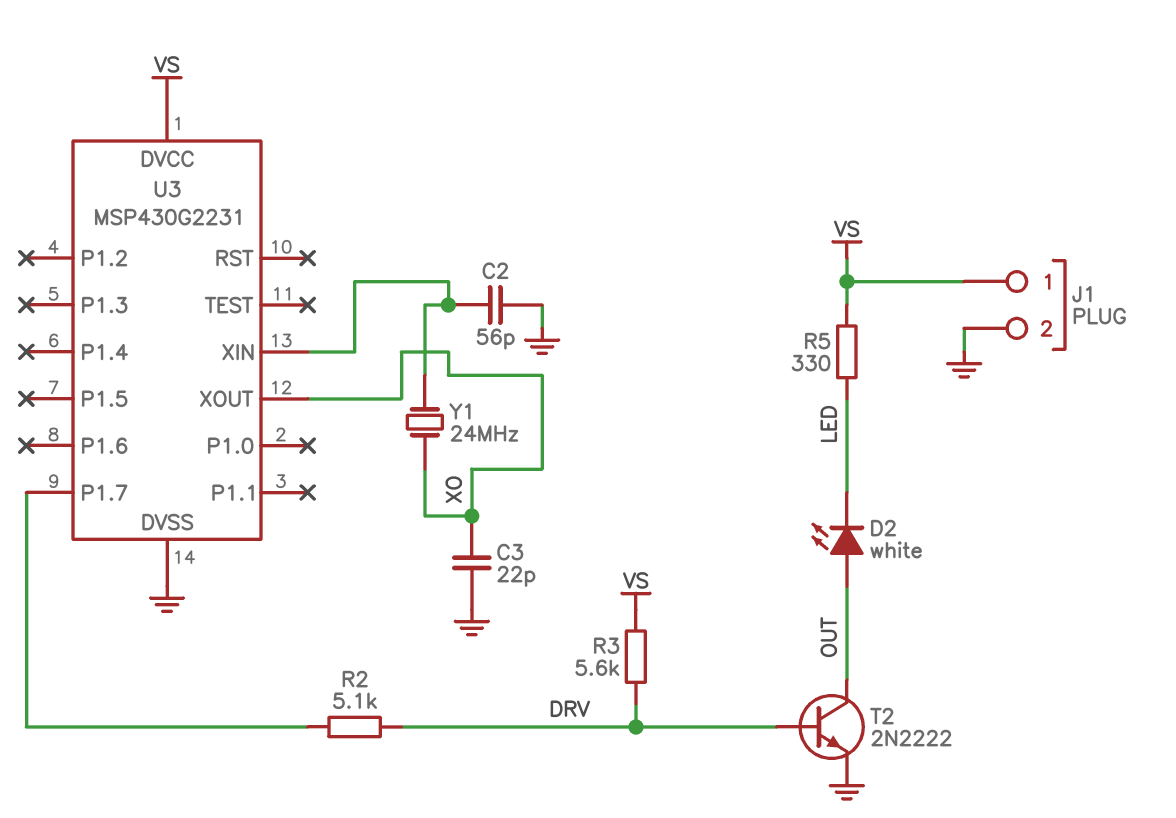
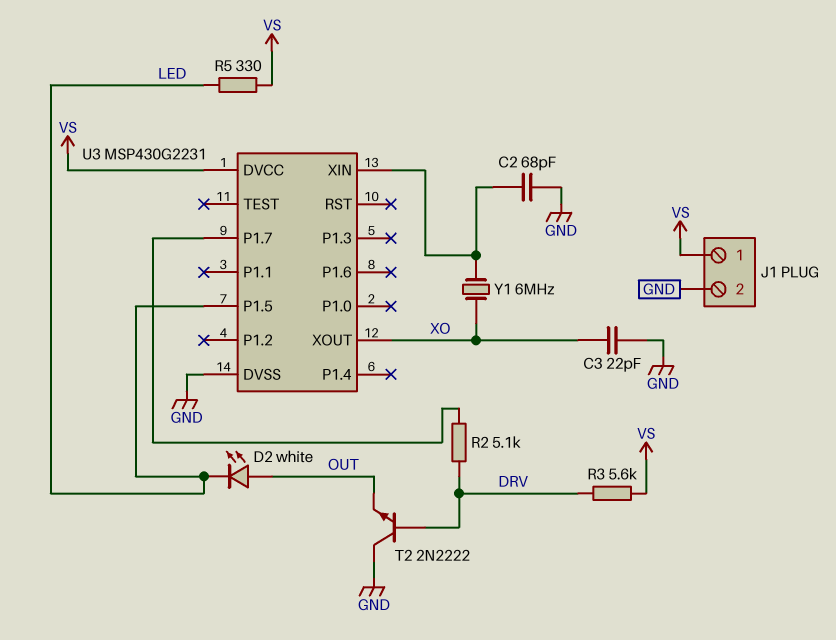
C2: 56pF (GND, U3/XIN) -> 68pF (GND, U3/XIN)
T2: NPN 2N2222 (B DRV, C OUT, E GND) -> NPN 2N2222 (B DRV, C GND, E OUT)
U3 pin P1.5: none -> LED
Y1: 24MHz (U3/XIN, XO) -> 6MHz (U3/XIN, XO)

